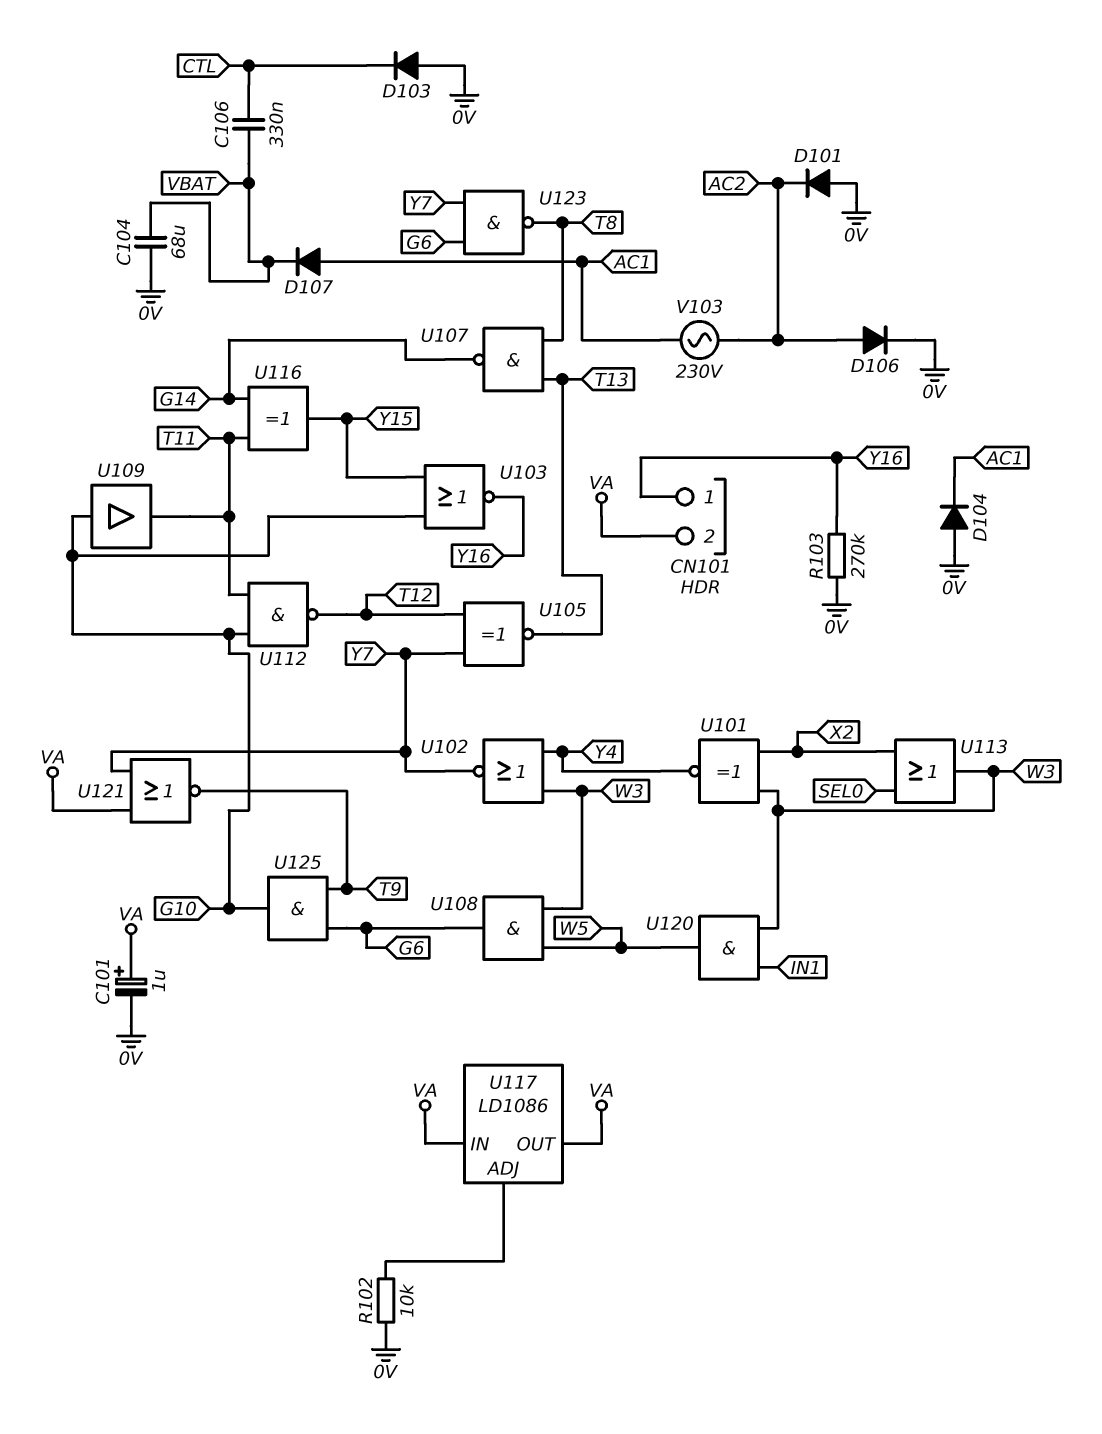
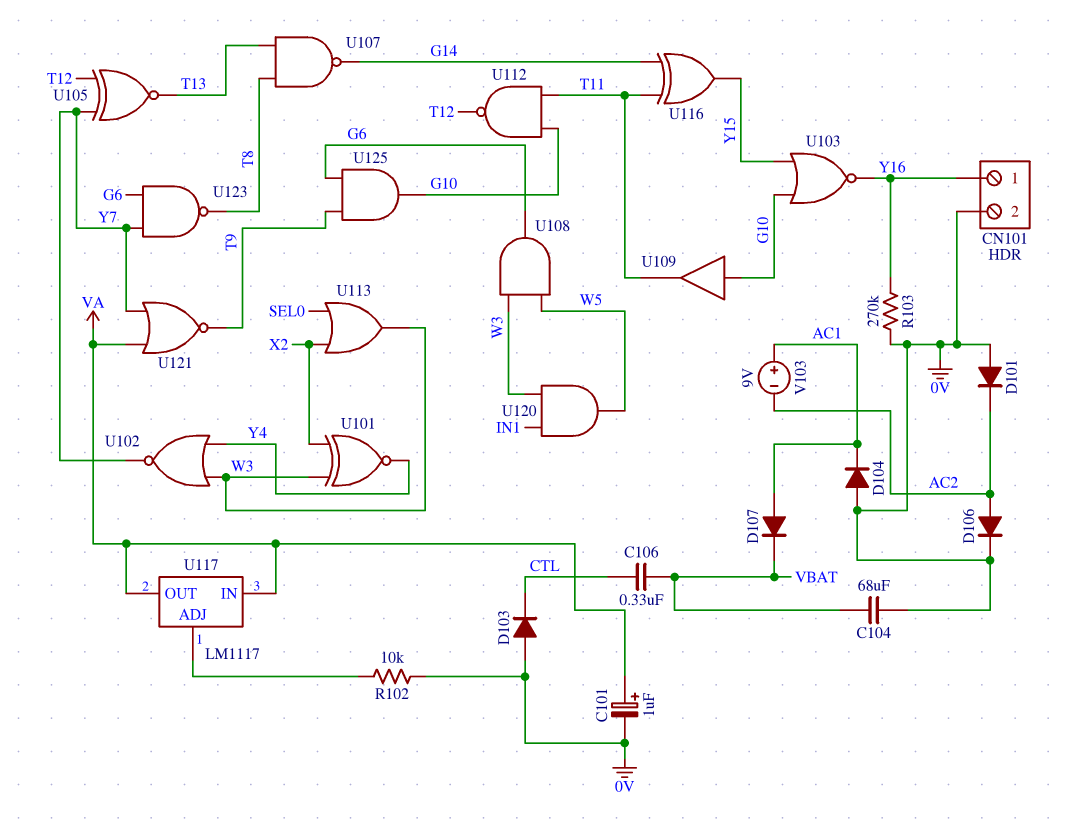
CN101 pin 2: VA -> 0V
U117: LD1086 -> LM1117
V103: AC 230V (AC1, AC2) -> 9V (plus AC1, minus AC2)

